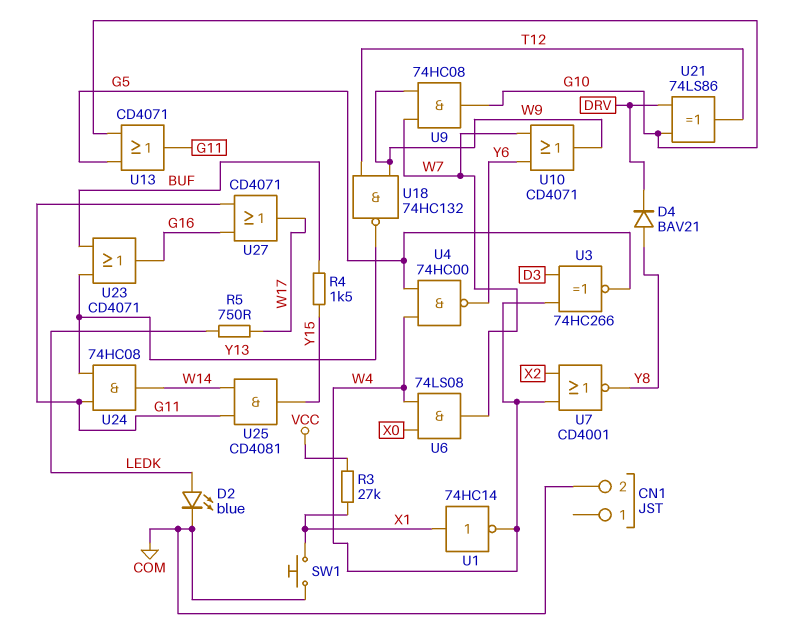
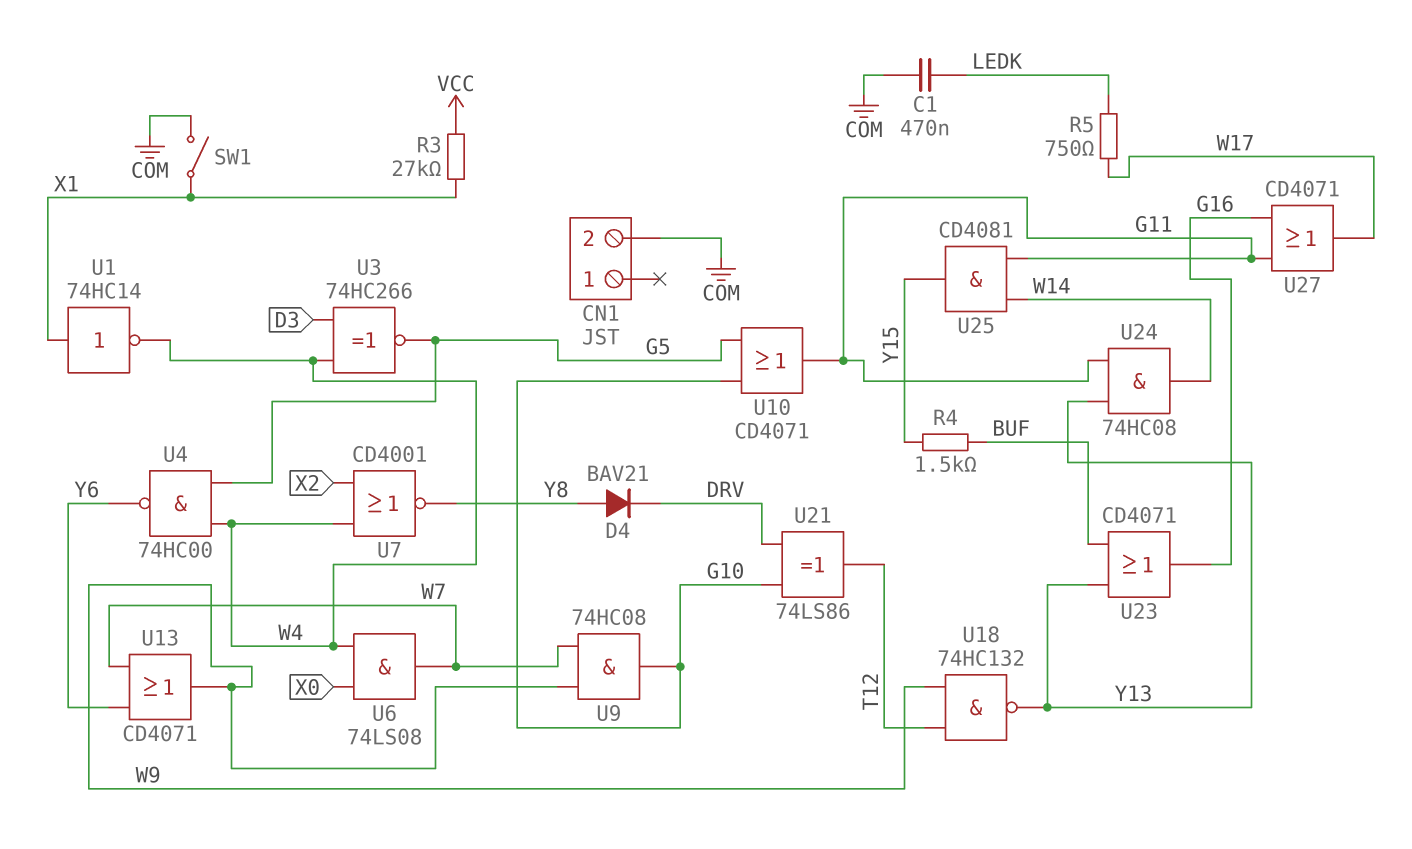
C1: none -> 470nF (COM, LEDK)
D2: LED blue (A LEDK, K COM) -> none
SW1: button (COM, X1) -> switch (COM, X1)
U10: OR CD4071 (in W7, in Y6, out W9) -> OR CD4071 (in G5, in G10, out G11)
U13: OR CD4071 (in G5, in G10, out G11) -> OR CD4071 (in W7, in Y6, out W9)

